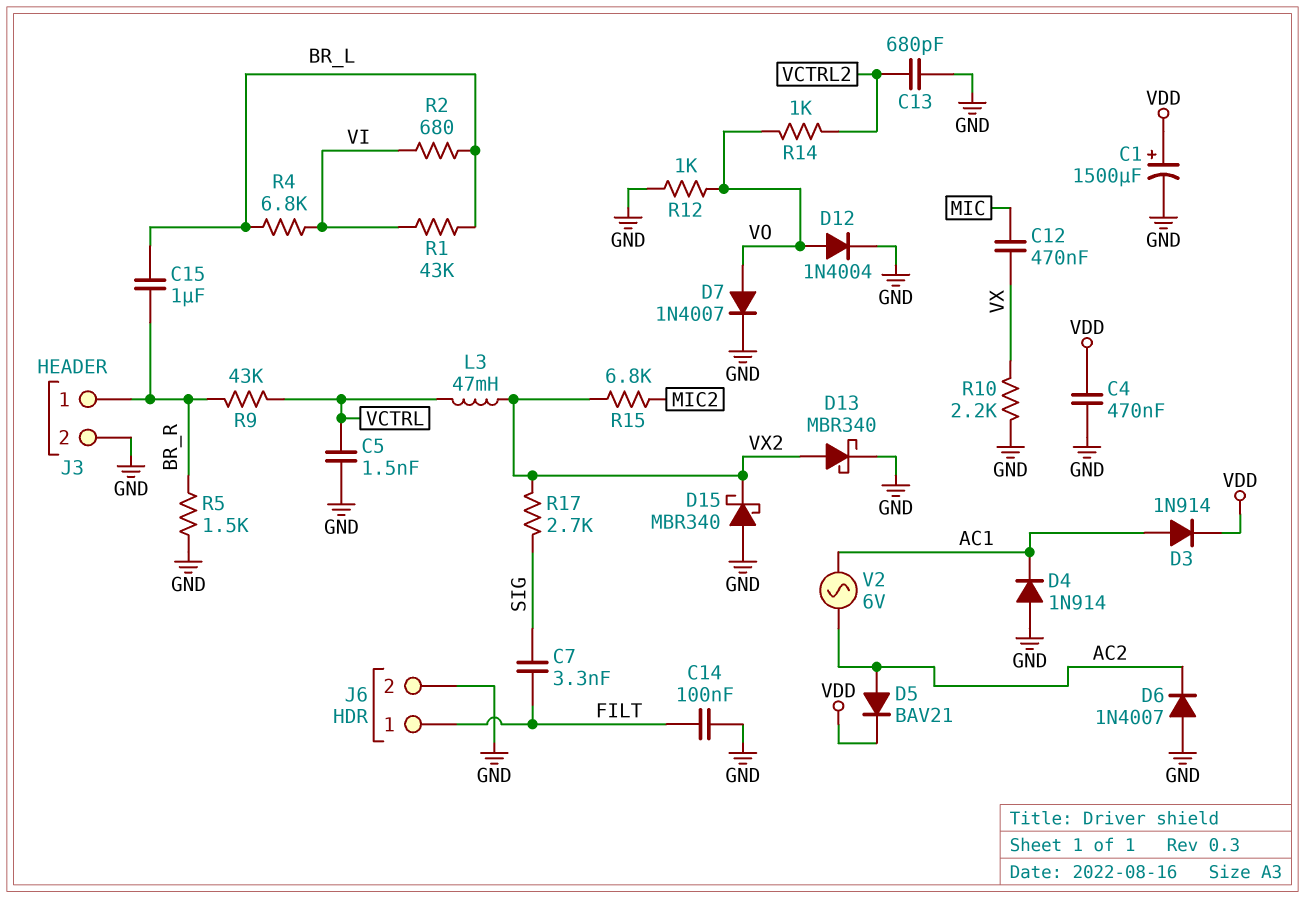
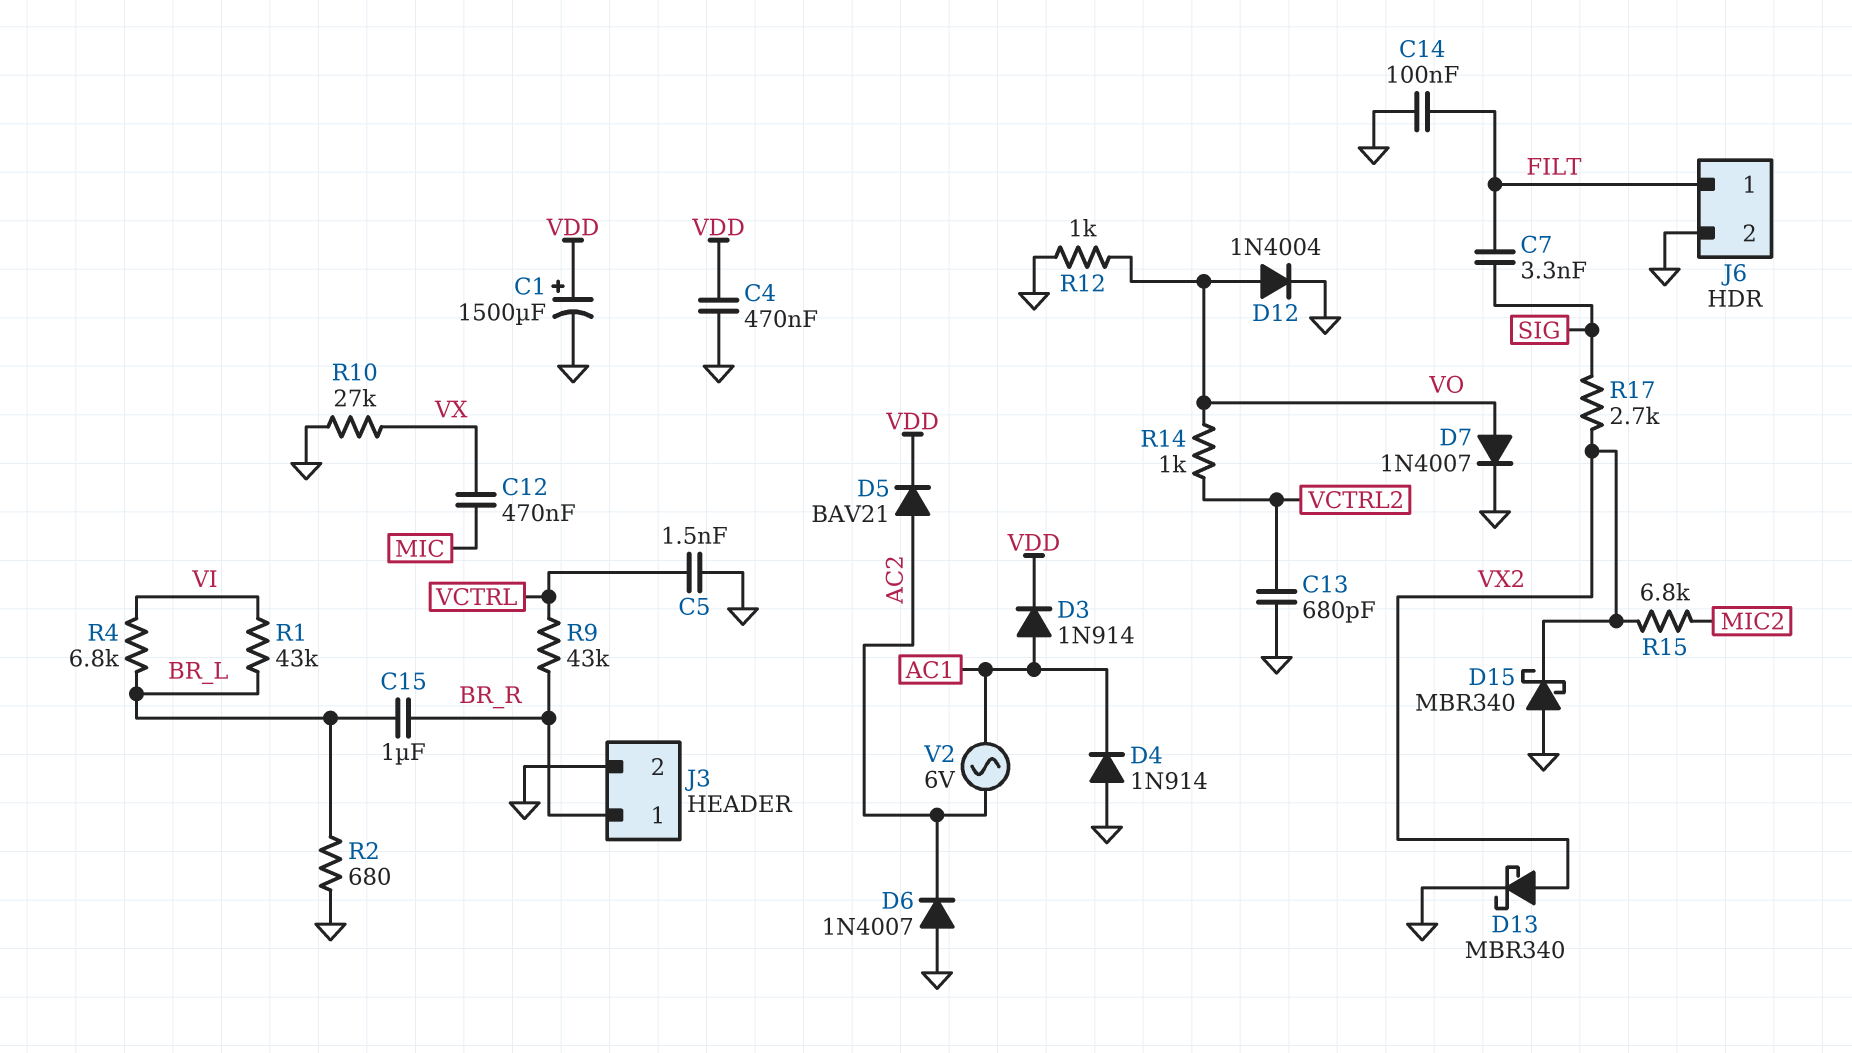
L3: 47mH (VCTRL, VX2) -> none
R2: 680 (BR_L, VI) -> 680 (BR_L, GND)
R5: 1.5k (BR_R, GND) -> none
R10: 2.2k (GND, VX) -> 27k (GND, VX)

